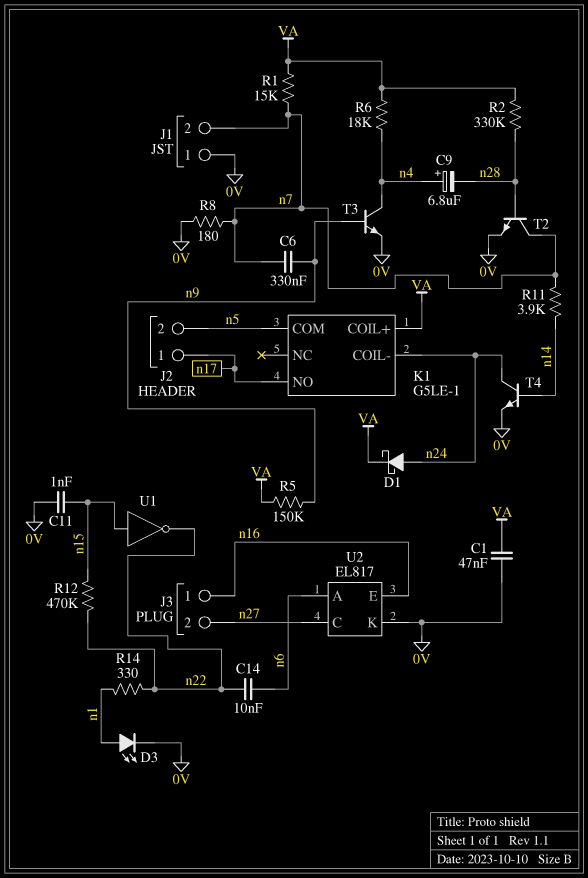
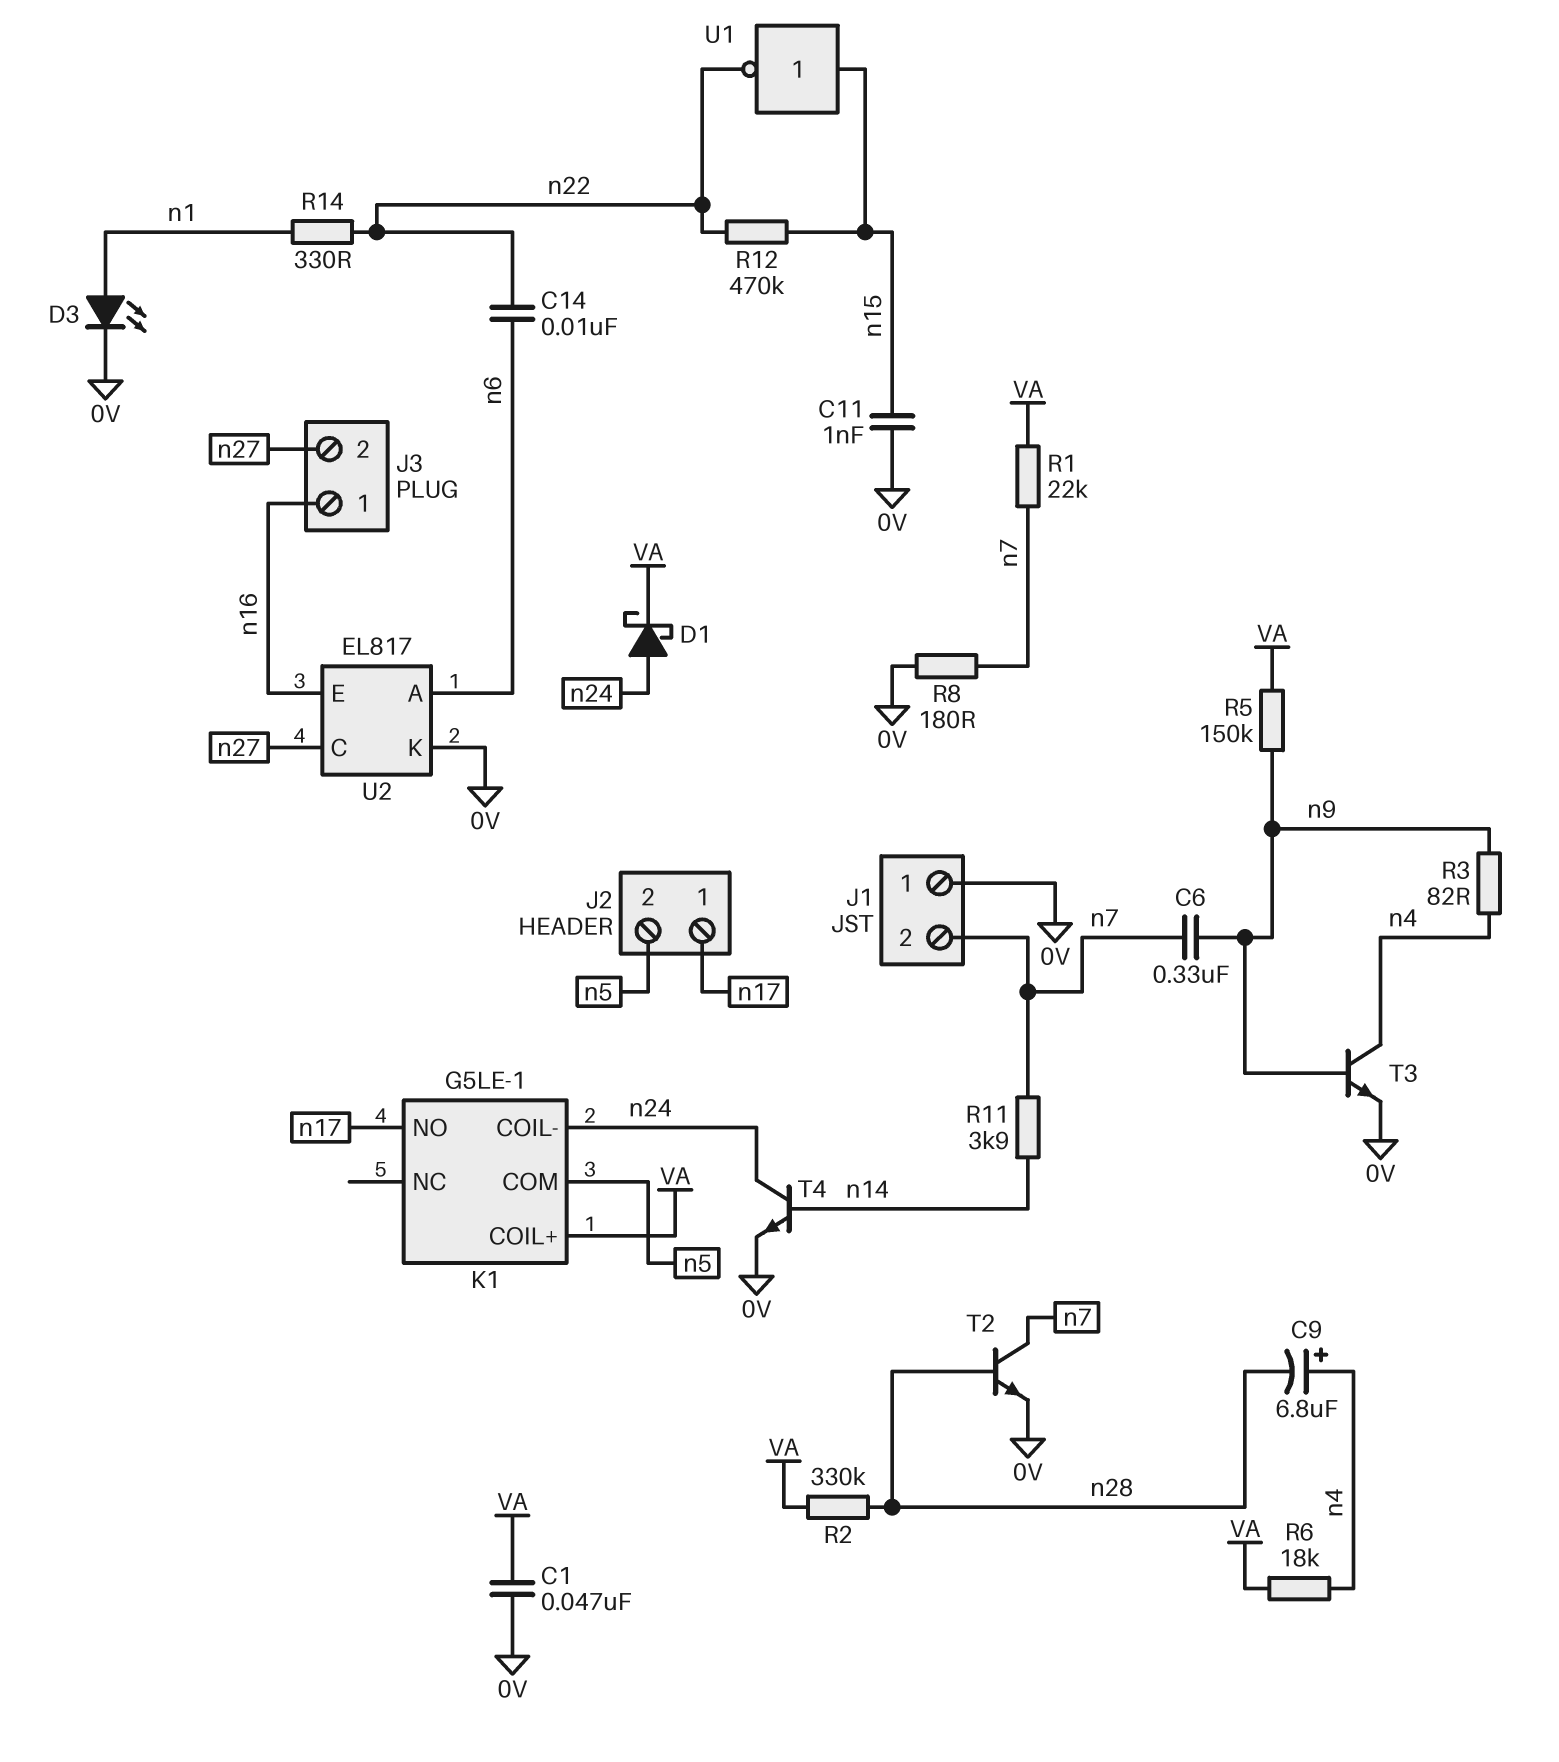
R1: 15k (VA, n7) -> 22k (VA, n7)
R3: none -> 82 (n4, n9)

